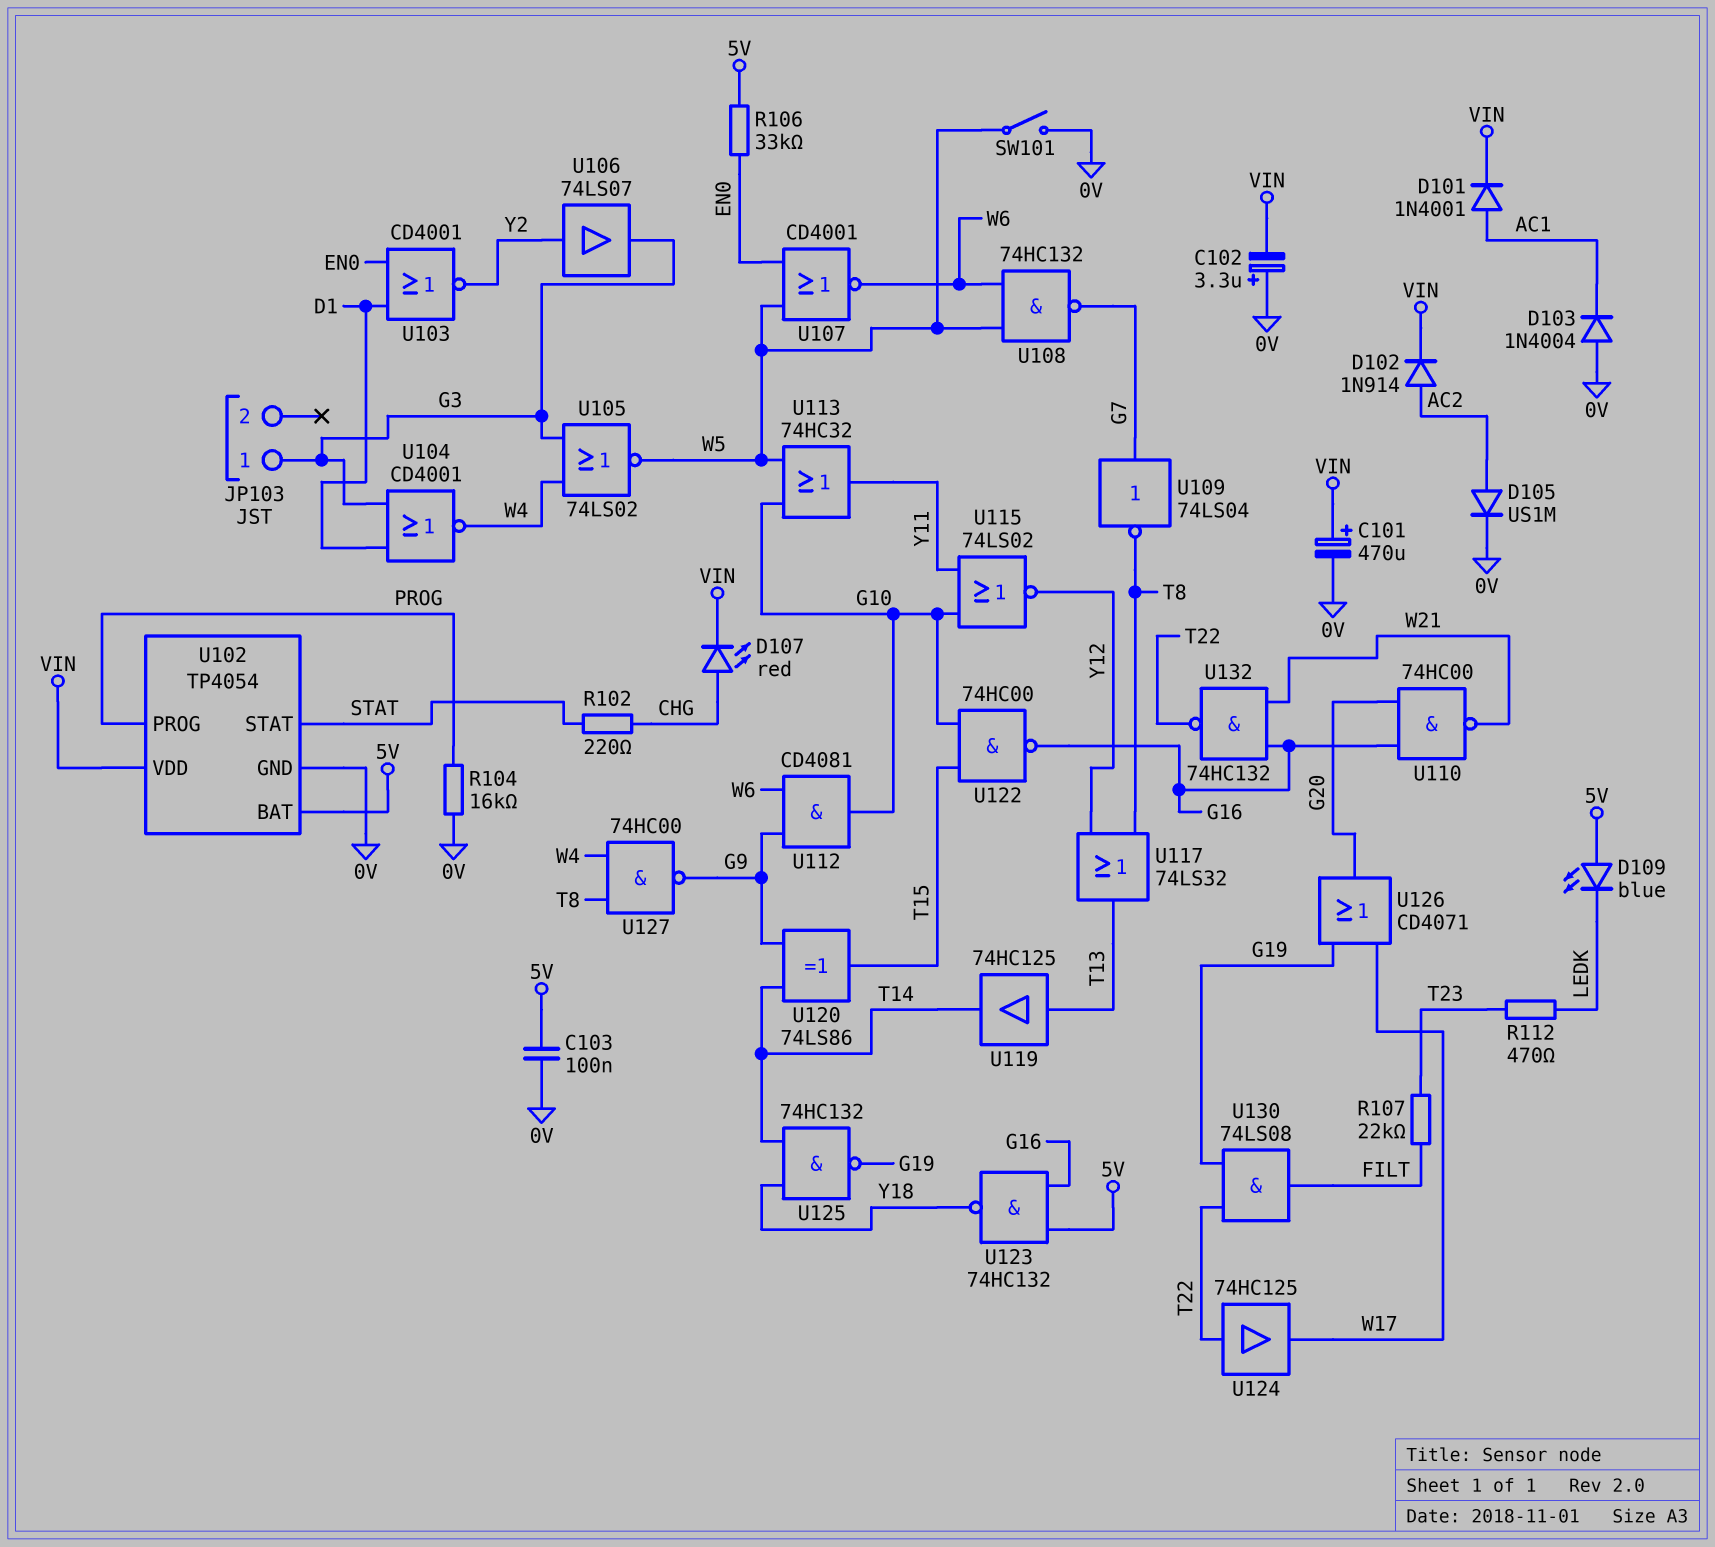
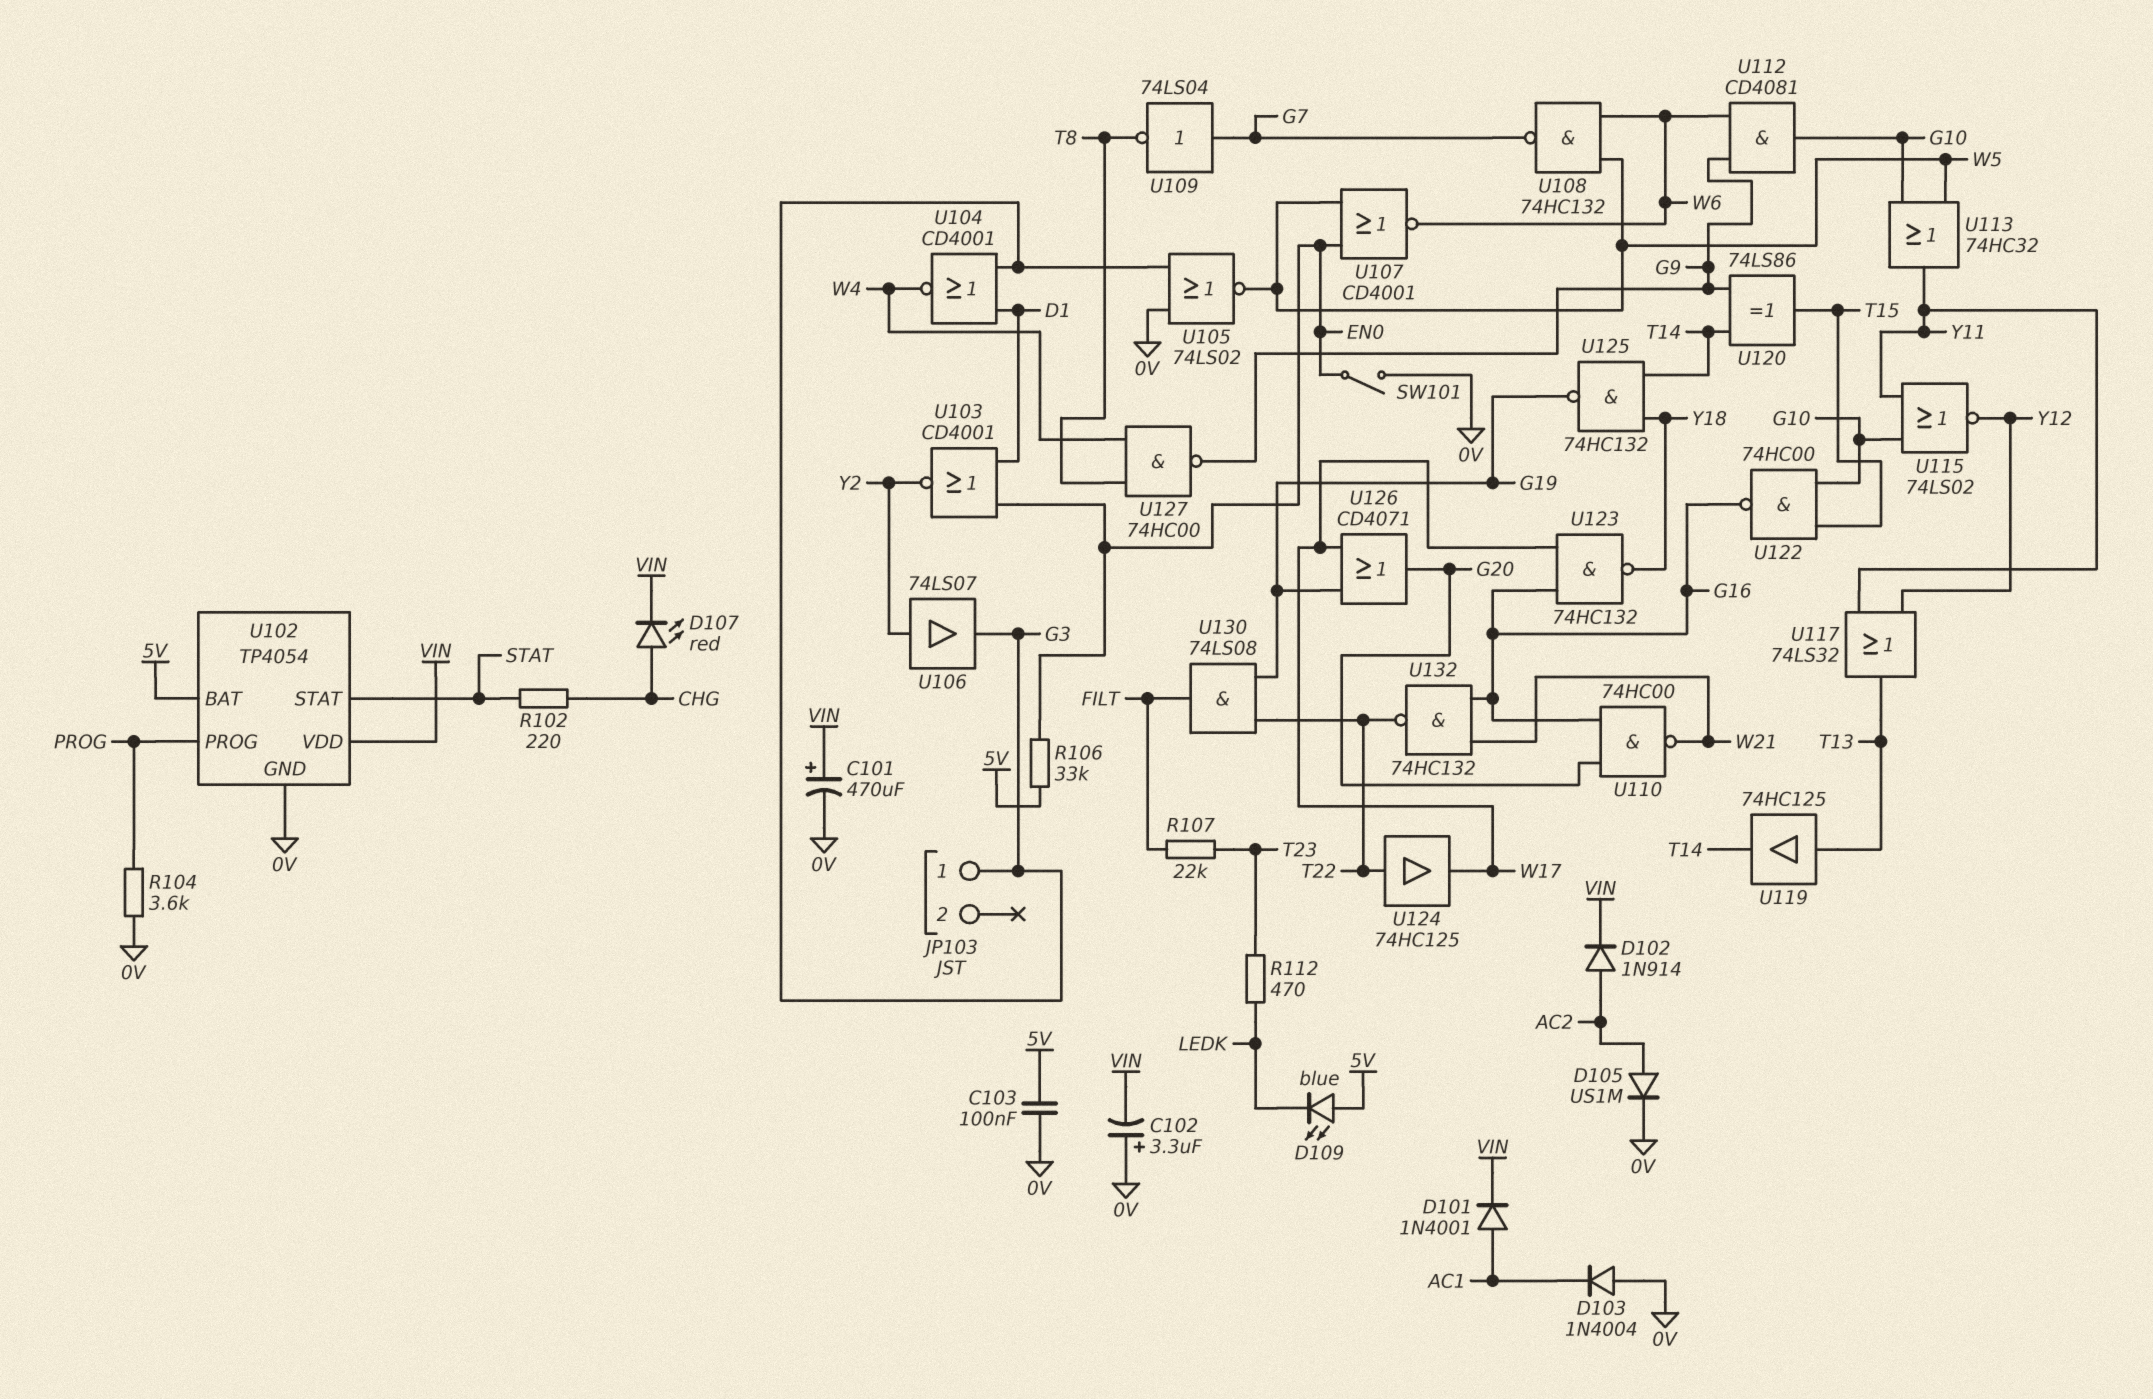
R104: 16k (0V, PROG) -> 3.6k (0V, PROG)
SW101: switch (0V, W5) -> switch (0V, EN0)
U105: NOR 74LS02 (in G3, in W4, out W5) -> NOR 74LS02 (in 0V, in G3, out W5)
U117: OR 74LS32 (in T8, in Y12, out T13) -> OR 74LS32 (in Y11, in Y12, out T13)
U123: NAND 74HC132 (in 5V, in G16, out Y18) -> NAND 74HC132 (in G16, in W17, out Y18)

